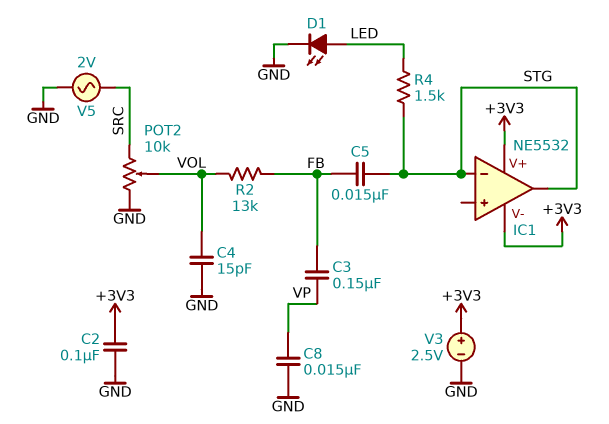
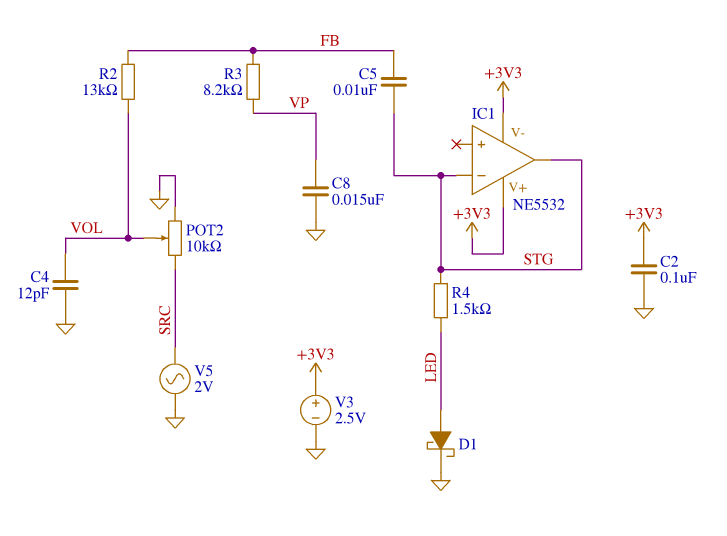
C3: 150nF (FB, VP) -> none
C4: 15pF (GND, VOL) -> 12pF (GND, VOL)
C5: 15nF (FB, STG) -> 10nF (FB, STG)
D1: LED (A LED, K GND) -> schottky (A LED, K GND)
R3: none -> 8.2k (FB, VP)

